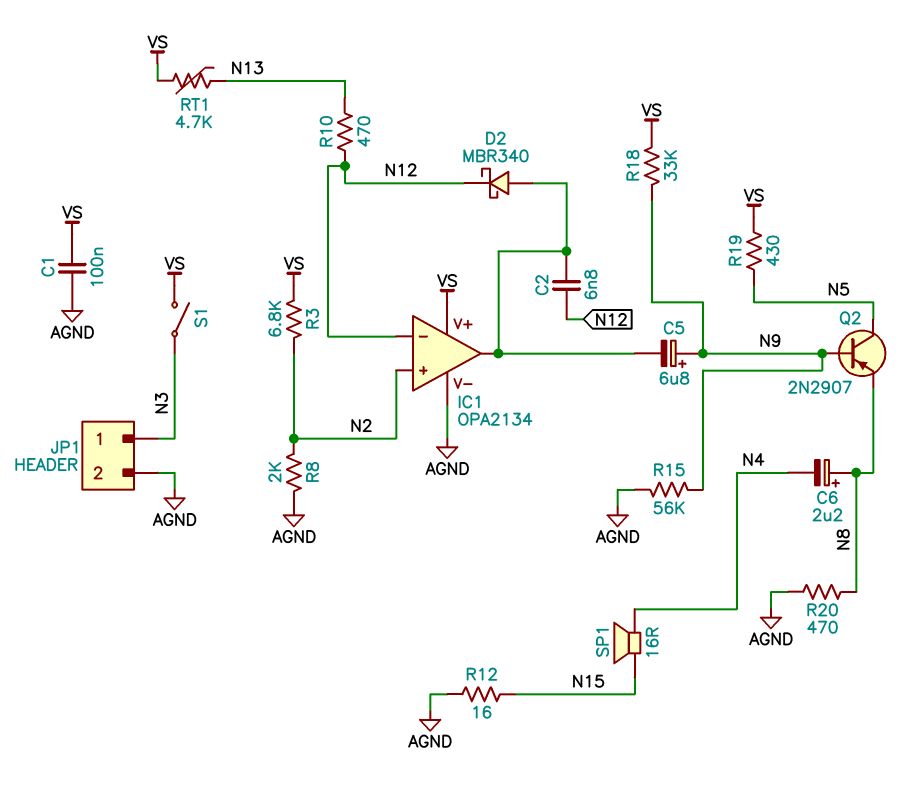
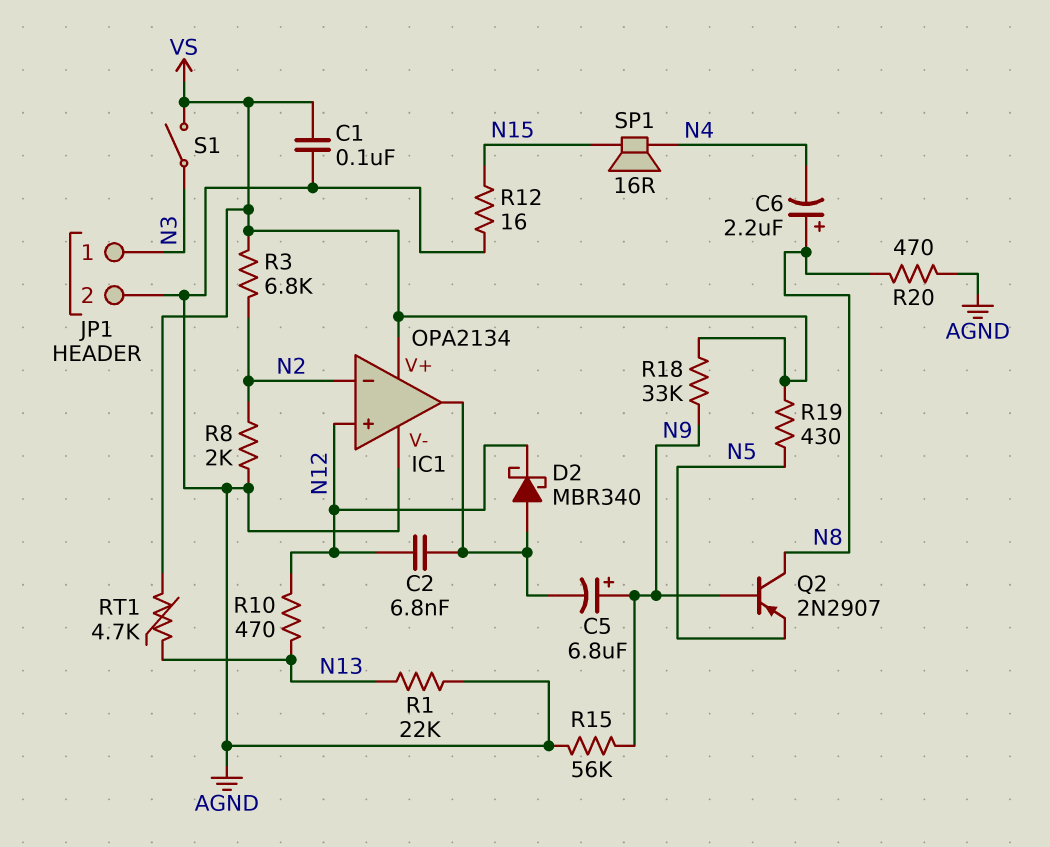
IC1 pin in+: N2 -> N12
IC1 pin in-: N12 -> N2
Q2: PNP 2N2907 (B N9, C N5, E N8) -> PNP 2N2907 (B N9, C N8, E N5)
R1: none -> 22k (AGND, N13)

